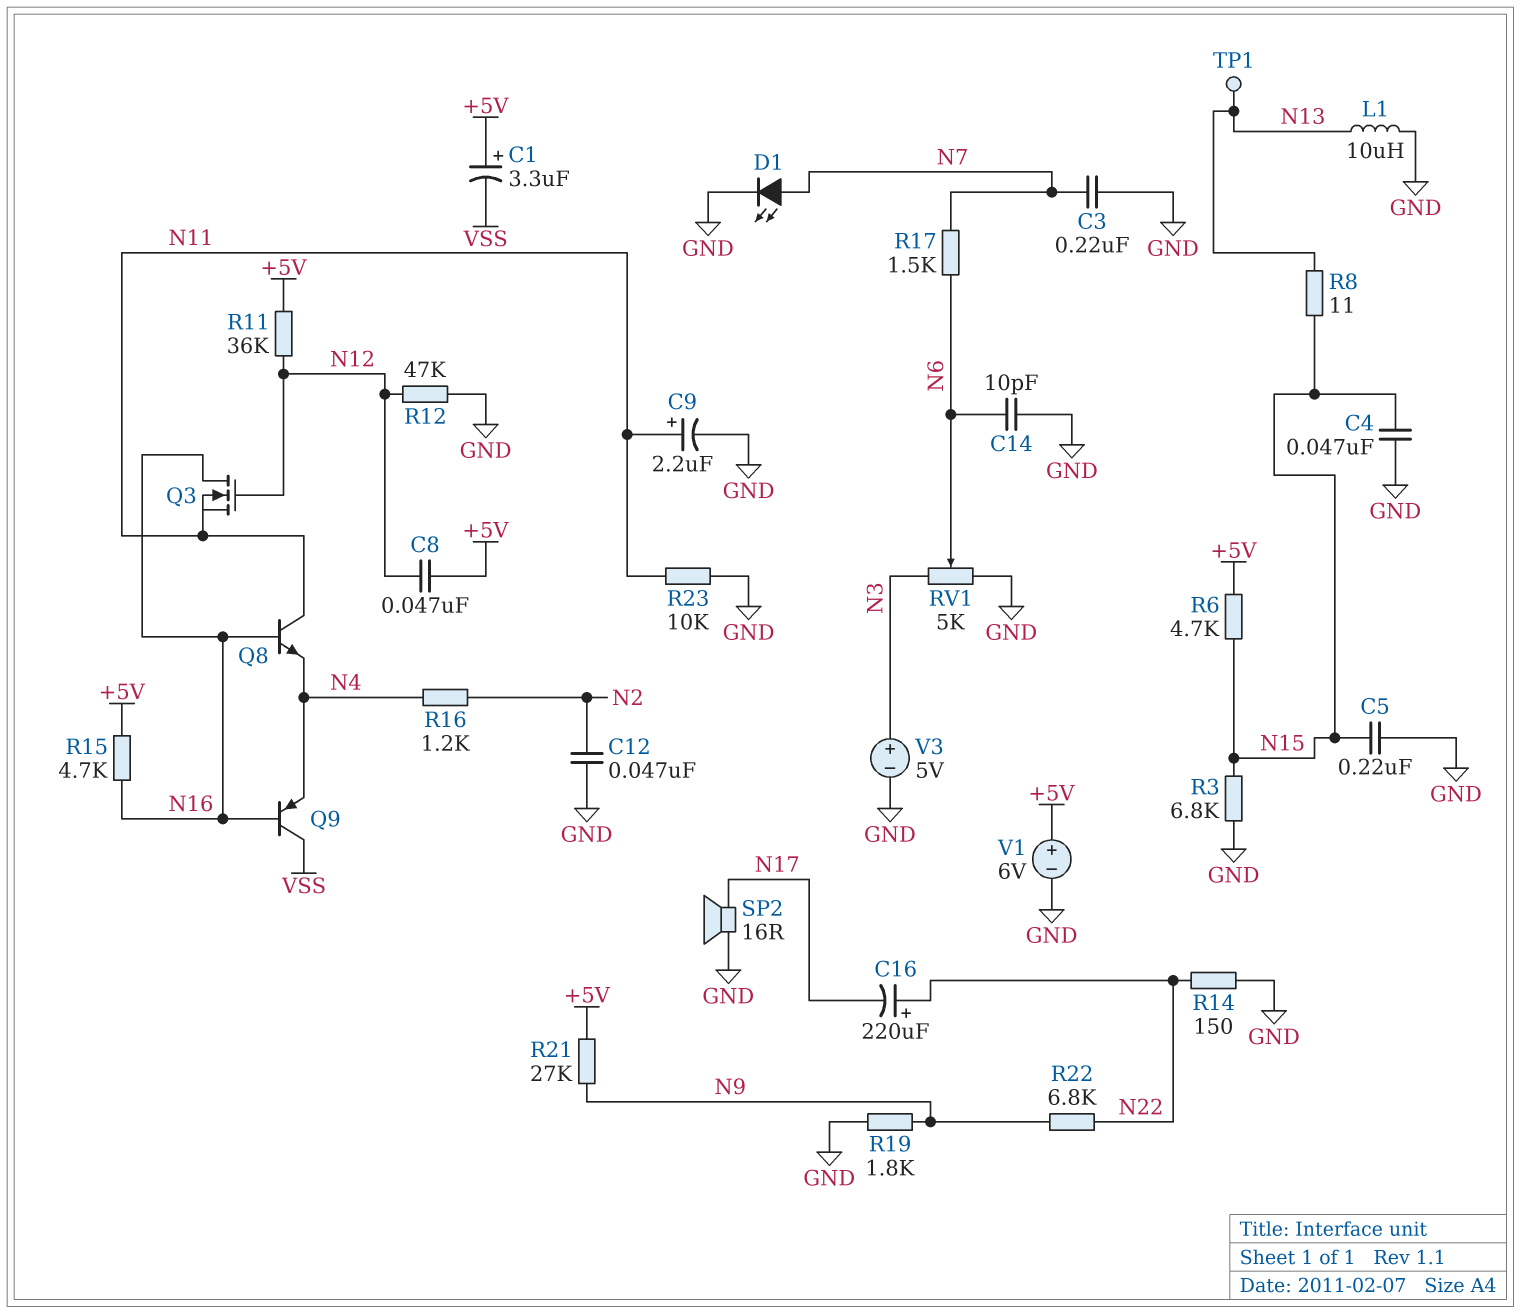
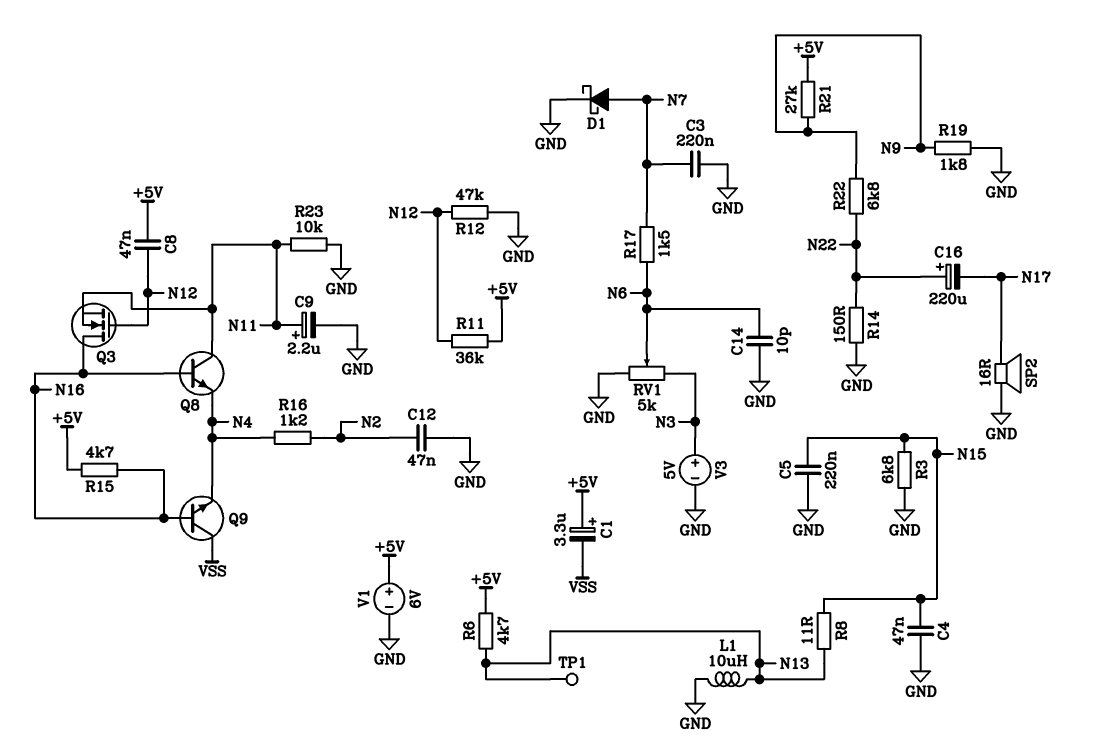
D1: LED (A N7, K GND) -> schottky (A N7, K GND)
Q9: PNP (B N16, C VSS, E N4) -> NPN (B N16, C VSS, E N4)
R6: 4.7k (+5V, N15) -> 4.7k (+5V, N13)

